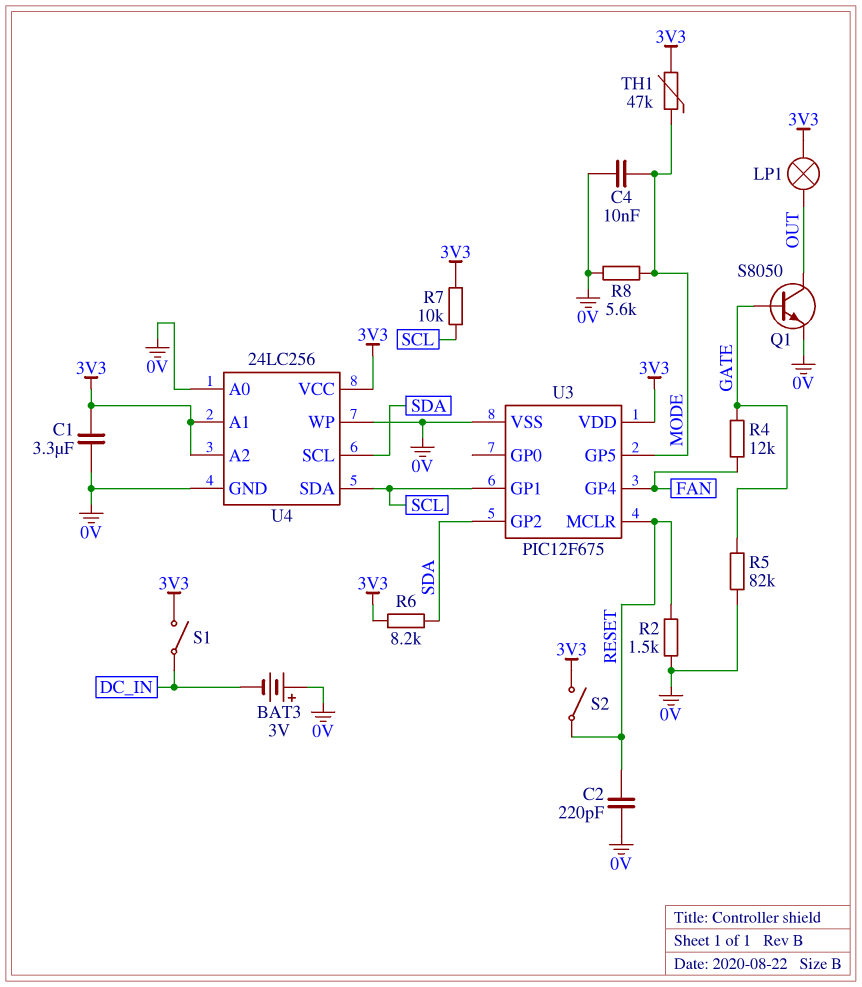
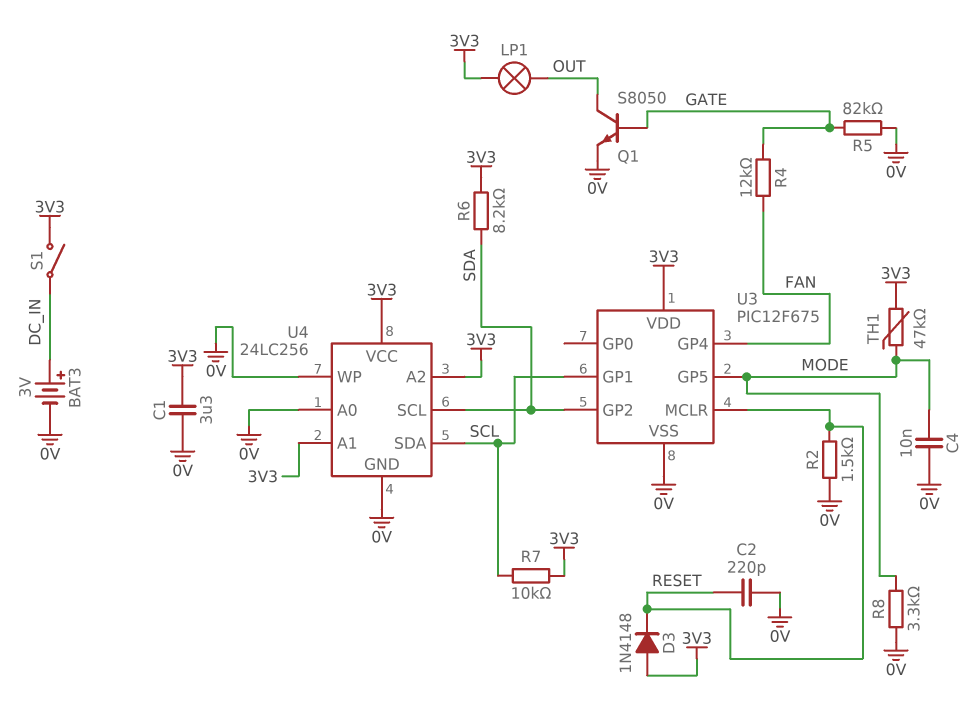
BAT3: 3V (plus 0V, minus DC_IN) -> 3V (plus DC_IN, minus 0V)
D3: none -> diode 1N4148 (A 3V3, K RESET)
R8: 5.6k (0V, MODE) -> 3.3k (0V, MODE)
S2: switch (3V3, RESET) -> none

